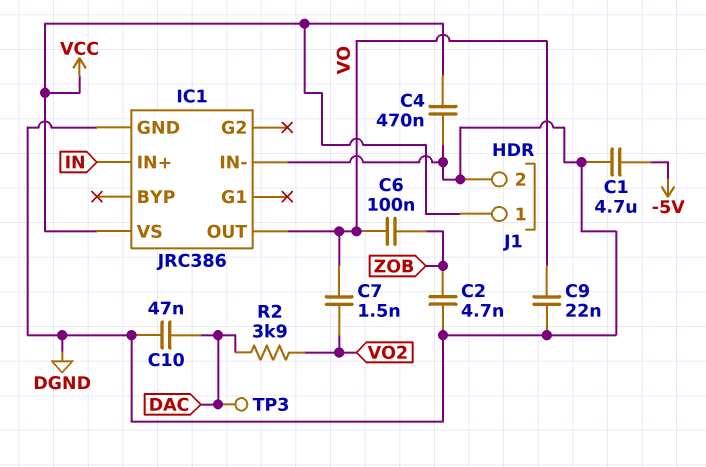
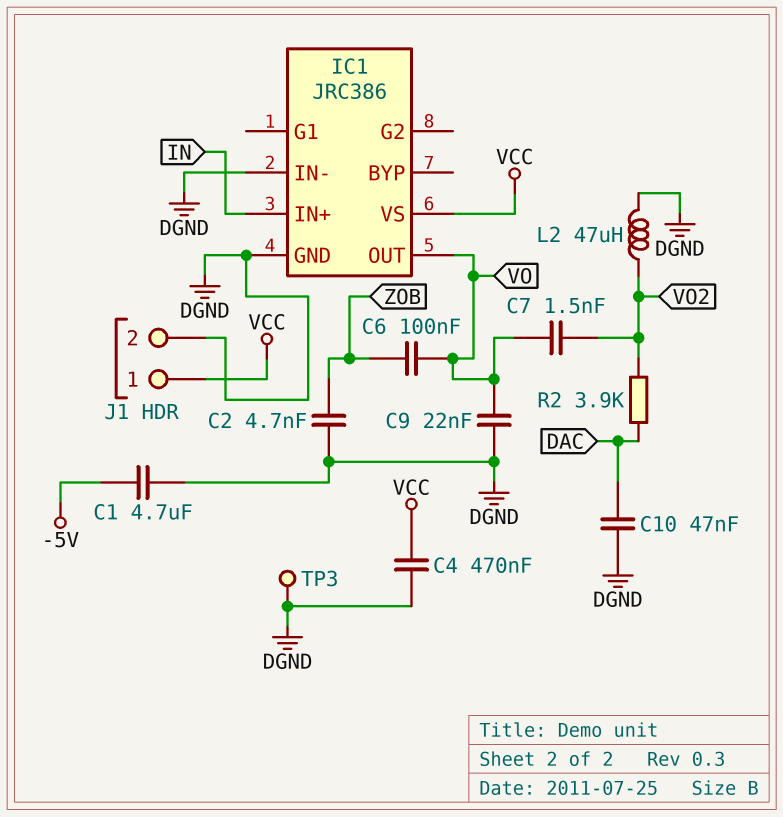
L2: none -> 47uH (DGND, VO2)
TP3: test point (DAC) -> test point (DGND)

